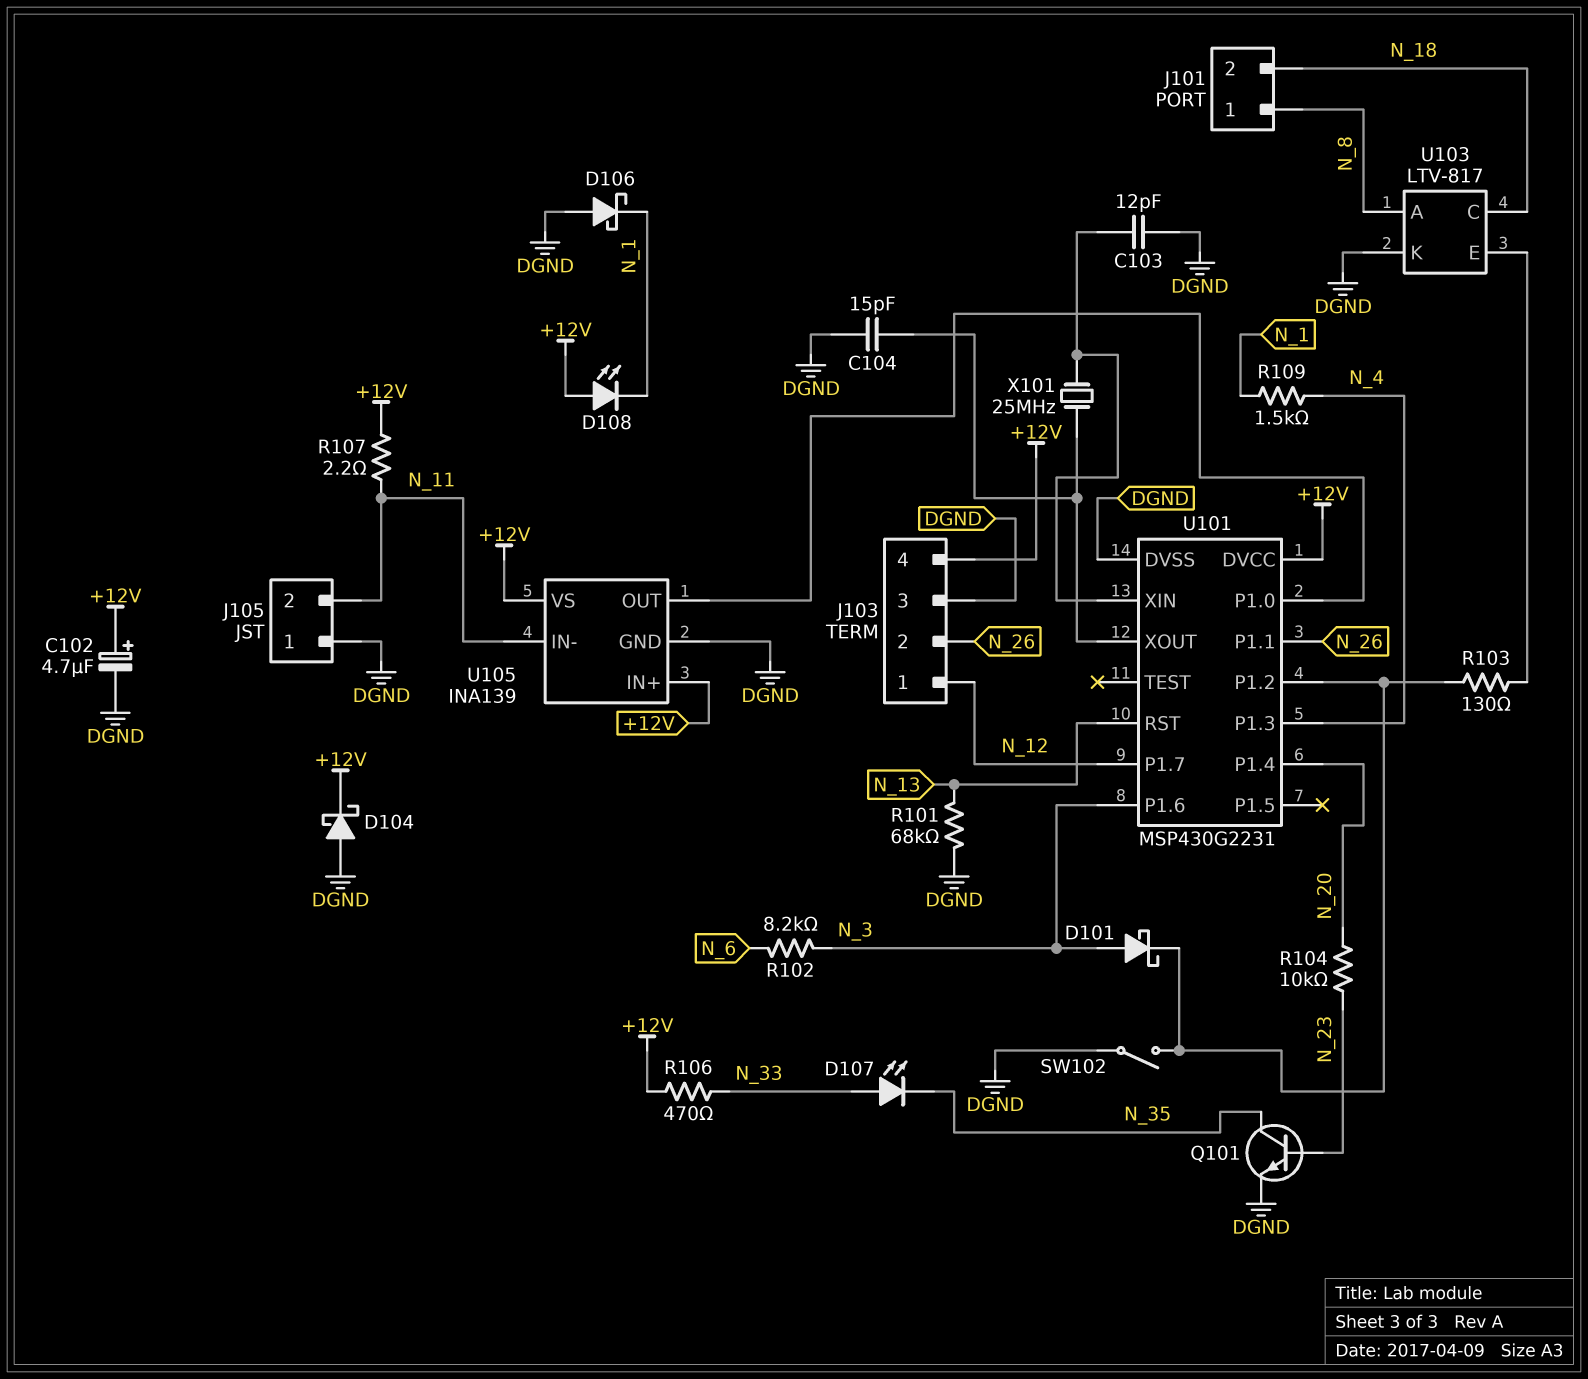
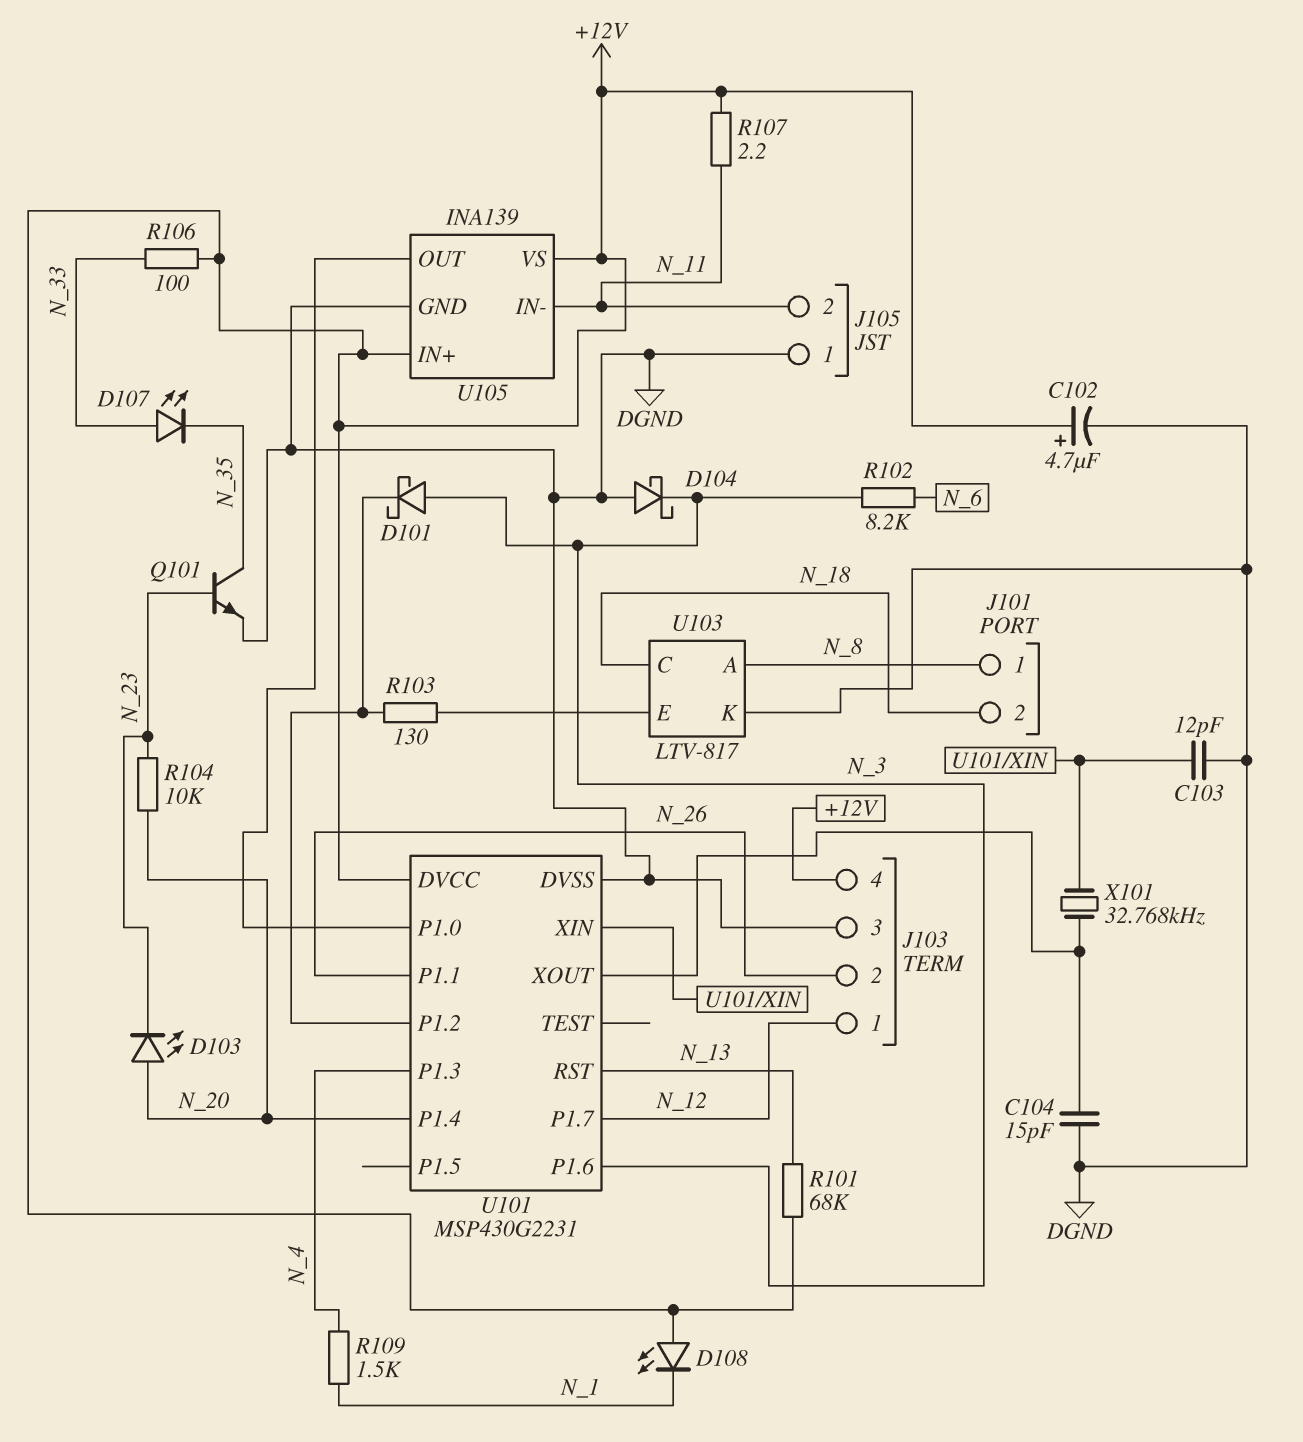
D103: none -> LED (A N_20, K N_23)
D104: schottky (A DGND, K +12V) -> schottky (A DGND, K N_3)
D106: schottky (A DGND, K N_1) -> none
R101: 68k (DGND, N_13) -> 68k (+12V, N_13)
R106: 470 (+12V, N_33) -> 100 (+12V, N_33)
SW102: switch (DGND, U101/P1.2) -> none
X101: 25MHz (U101/XIN, U101/XOUT) -> 32.768kHz (U101/XIN, U101/XOUT)

